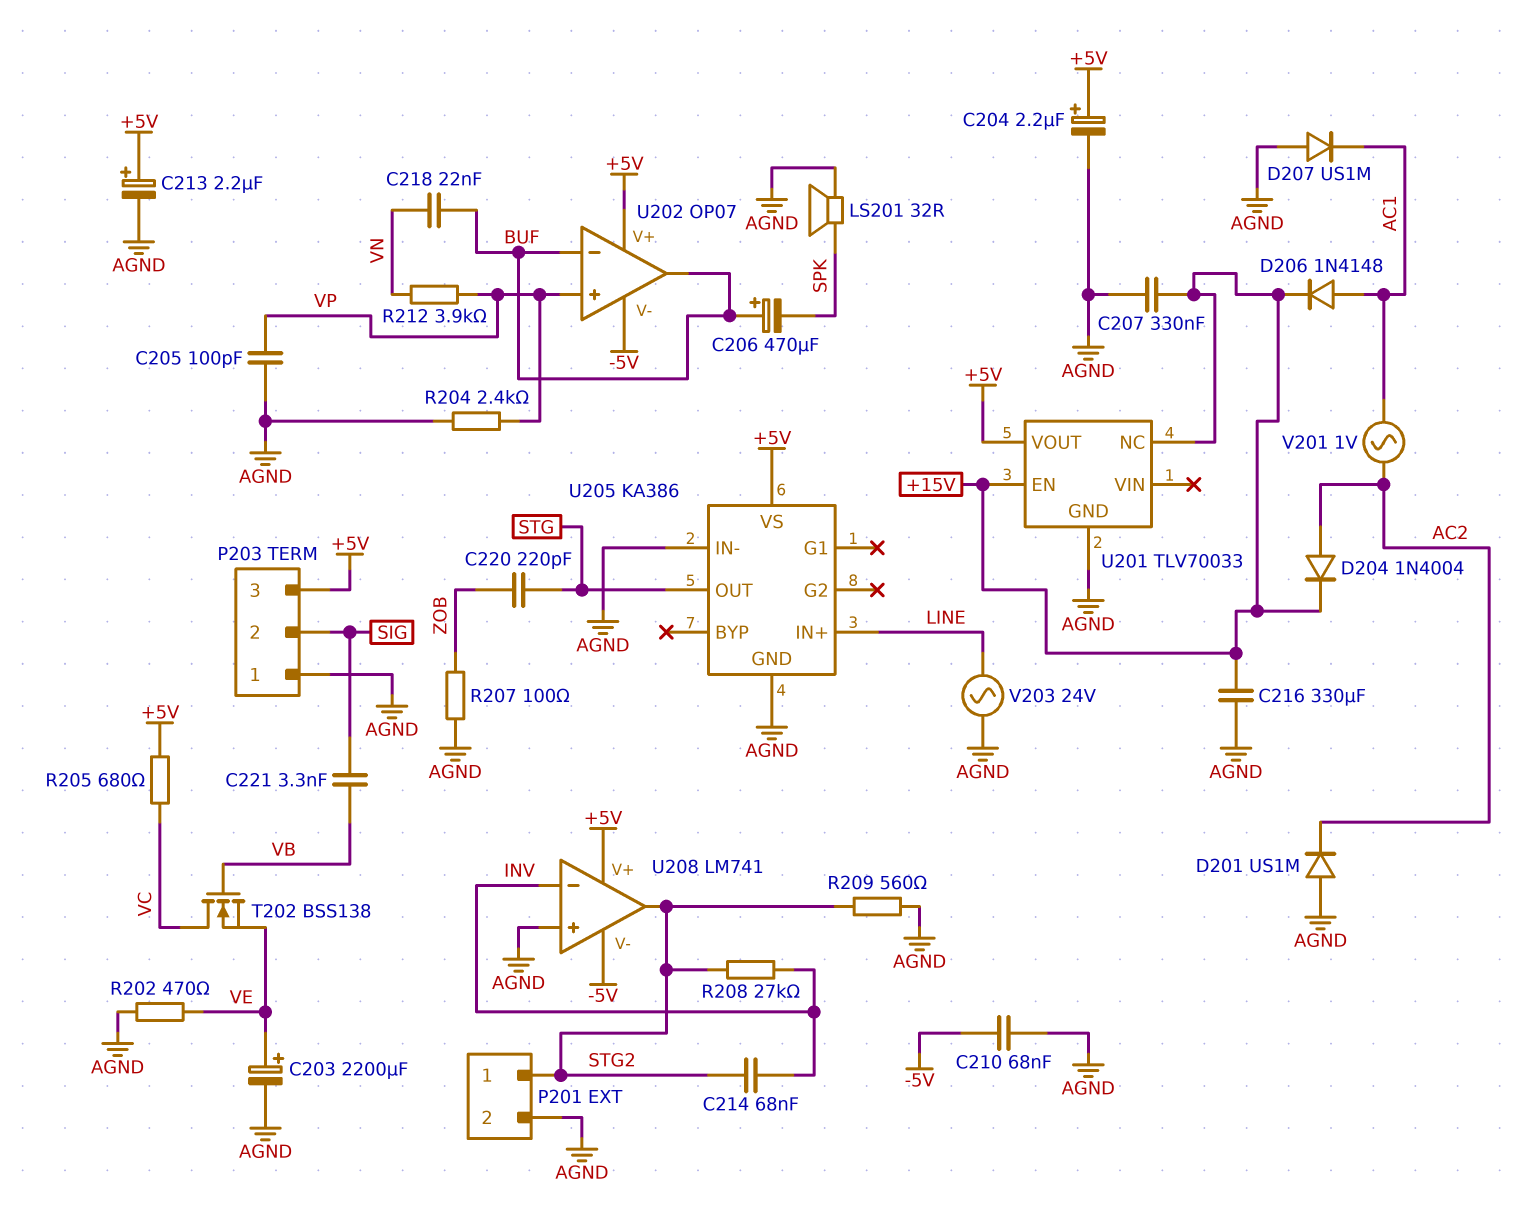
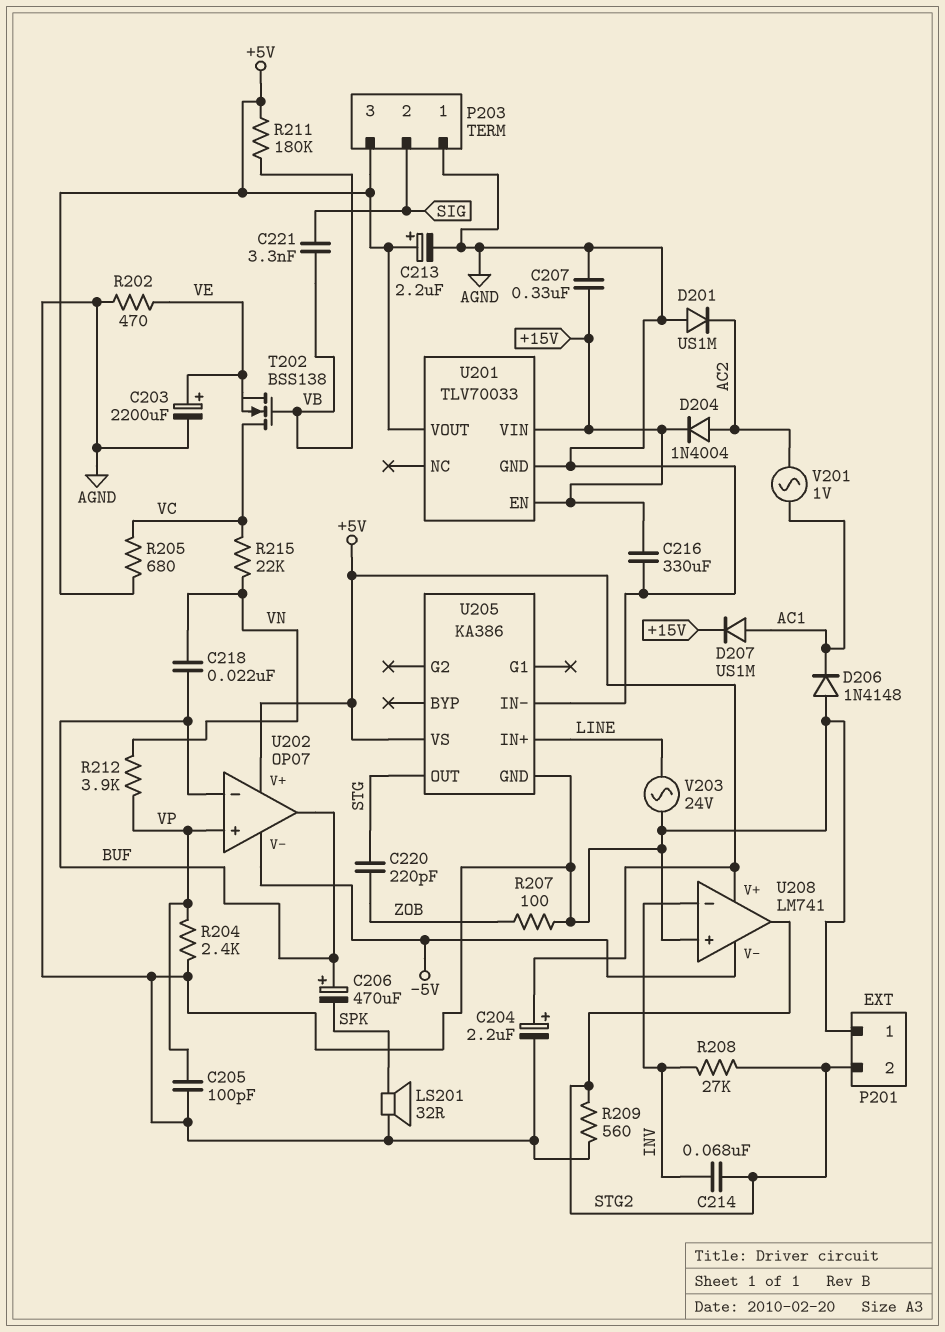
C210: 68nF (-5V, AGND) -> none
D206: diode 1N4148 (A AC1, K +15V) -> diode 1N4148 (A AGND, K AC1)
D207: diode US1M (A AGND, K AC1) -> diode US1M (A AC1, K +15V)
P201 pin 1: STG2 -> AGND
P201 pin 2: AGND -> STG2
R211: none -> 180k (+5V, VB)
R215: none -> 22k (VC, VN)
U201 pin NC: +15V -> none
U201 pin VIN: none -> +15V

